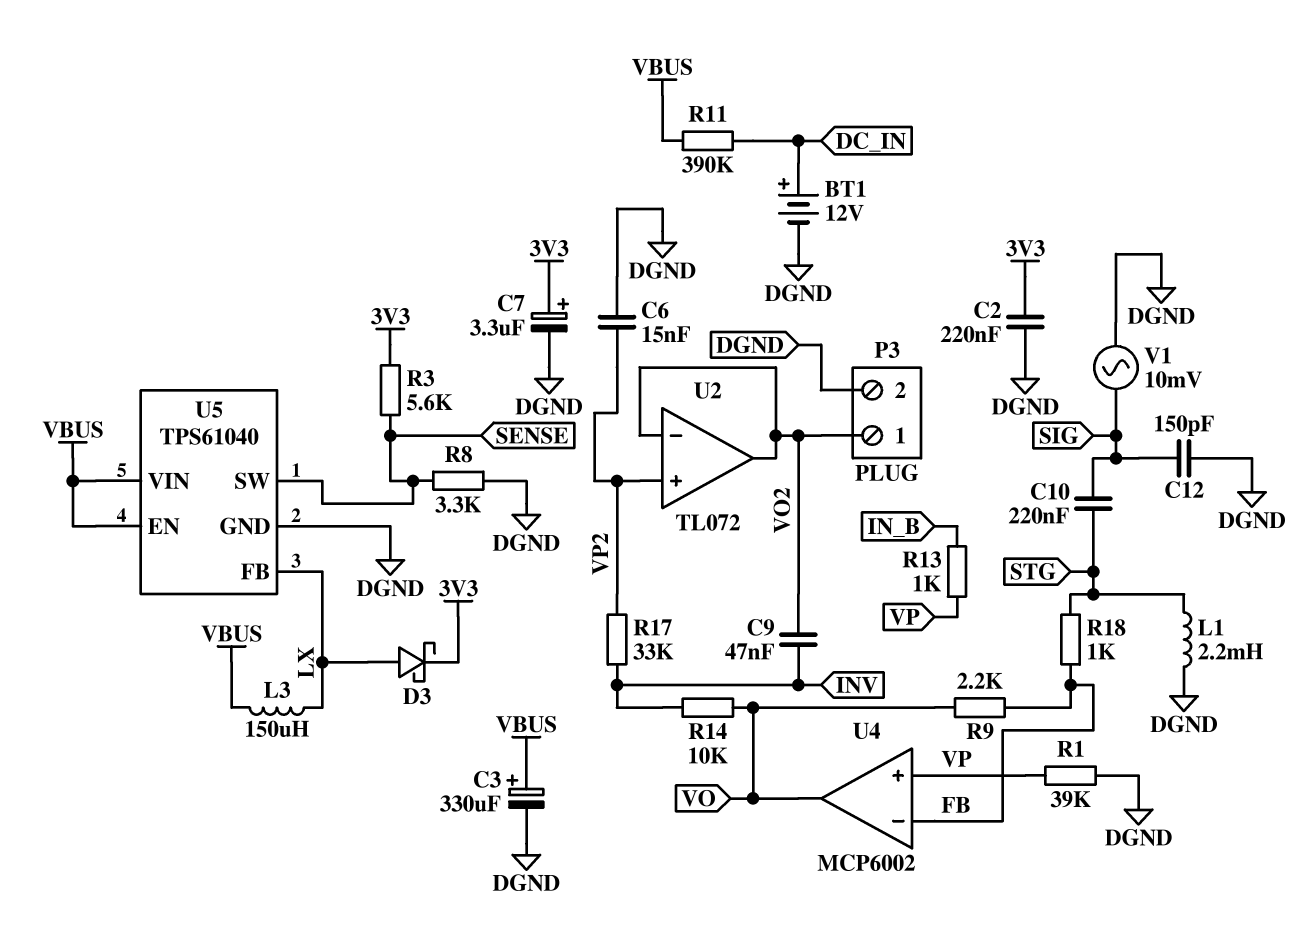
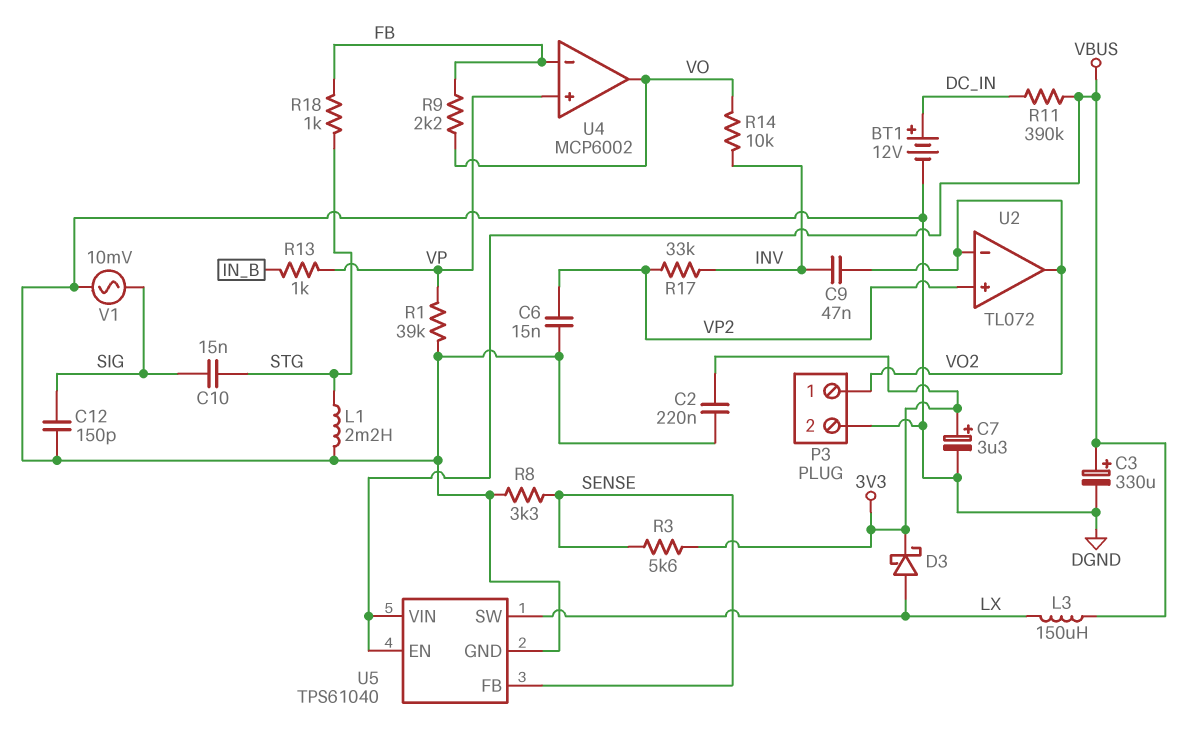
C10: 220nF (SIG, STG) -> 15nF (SIG, STG)
U5 pin FB: LX -> SENSE
U5 pin SW: SENSE -> LX

